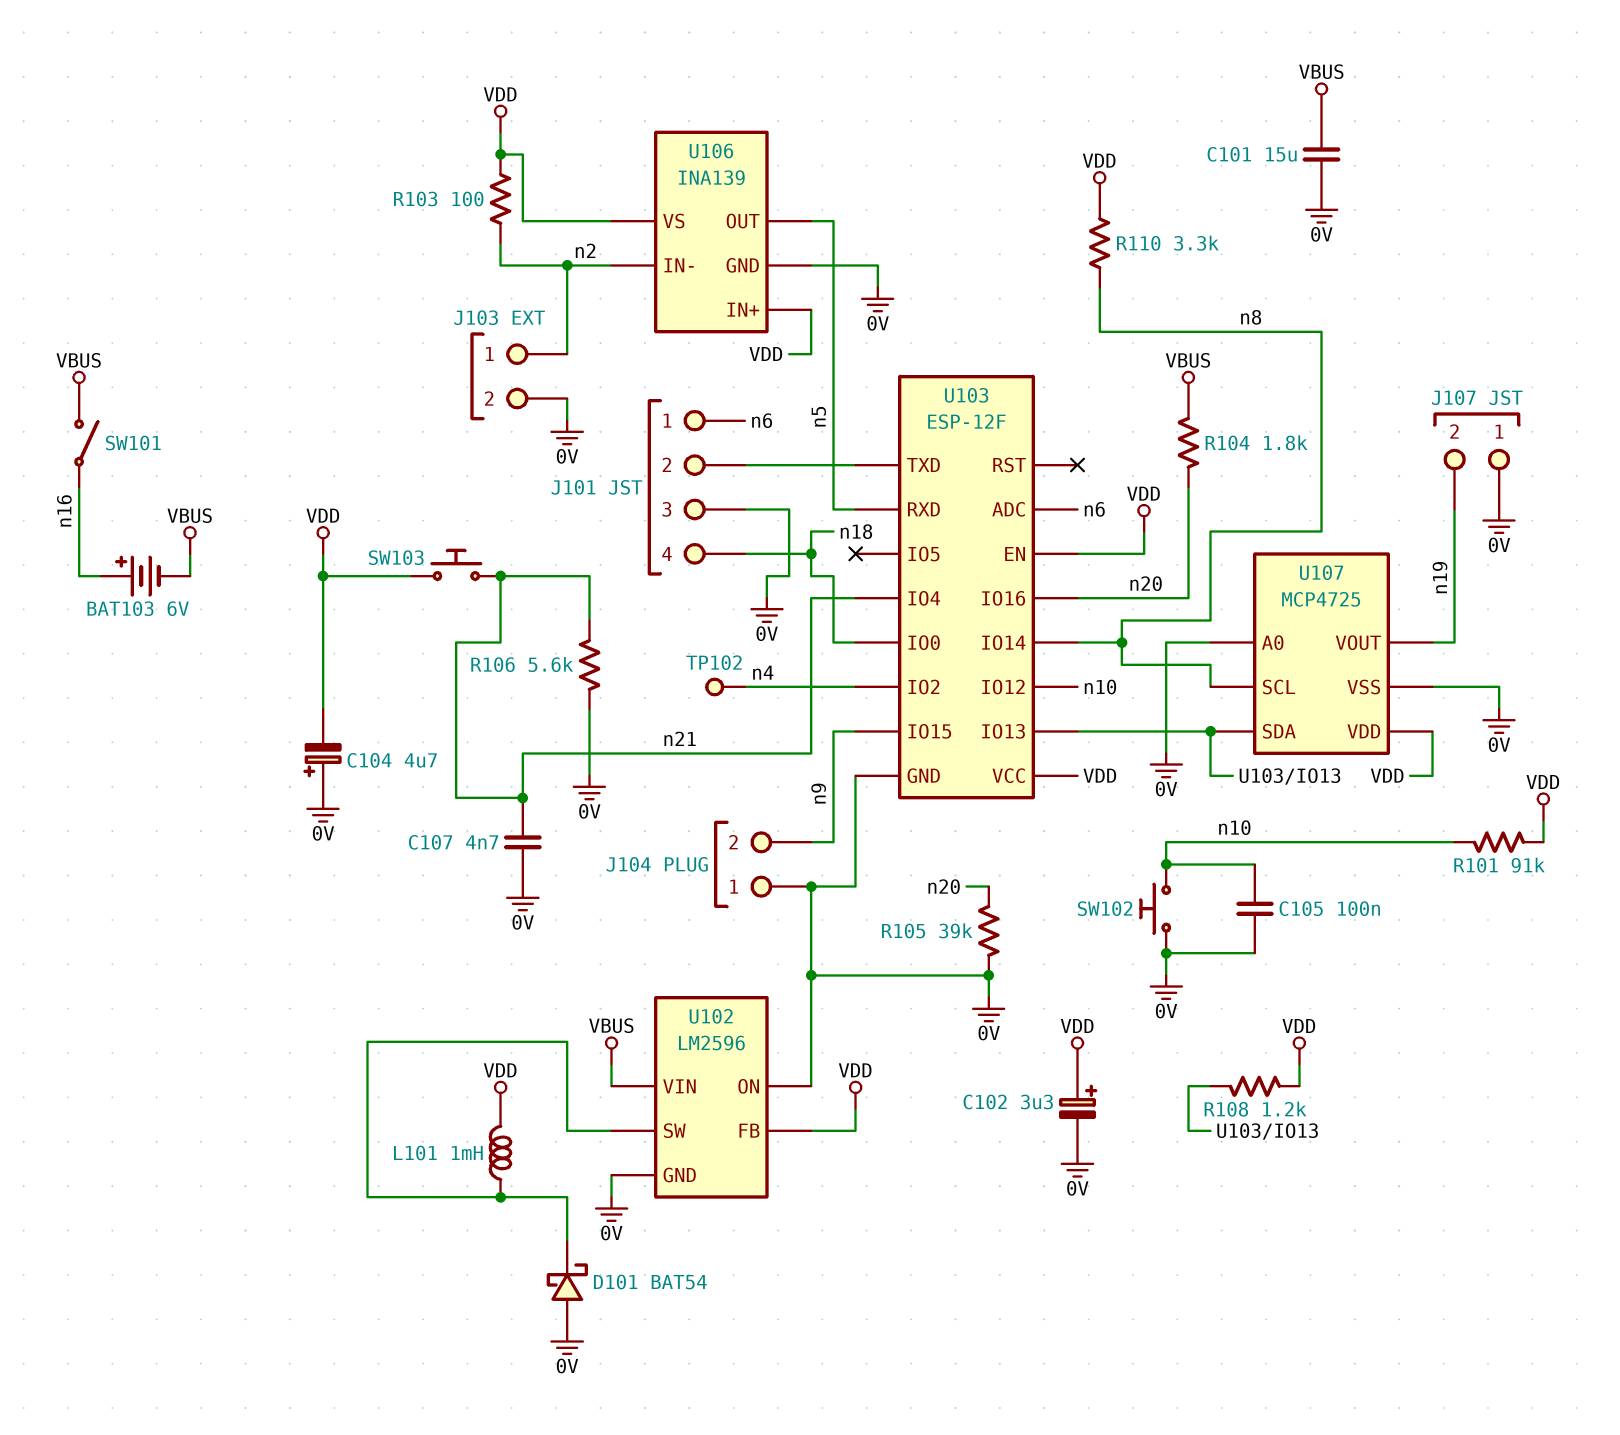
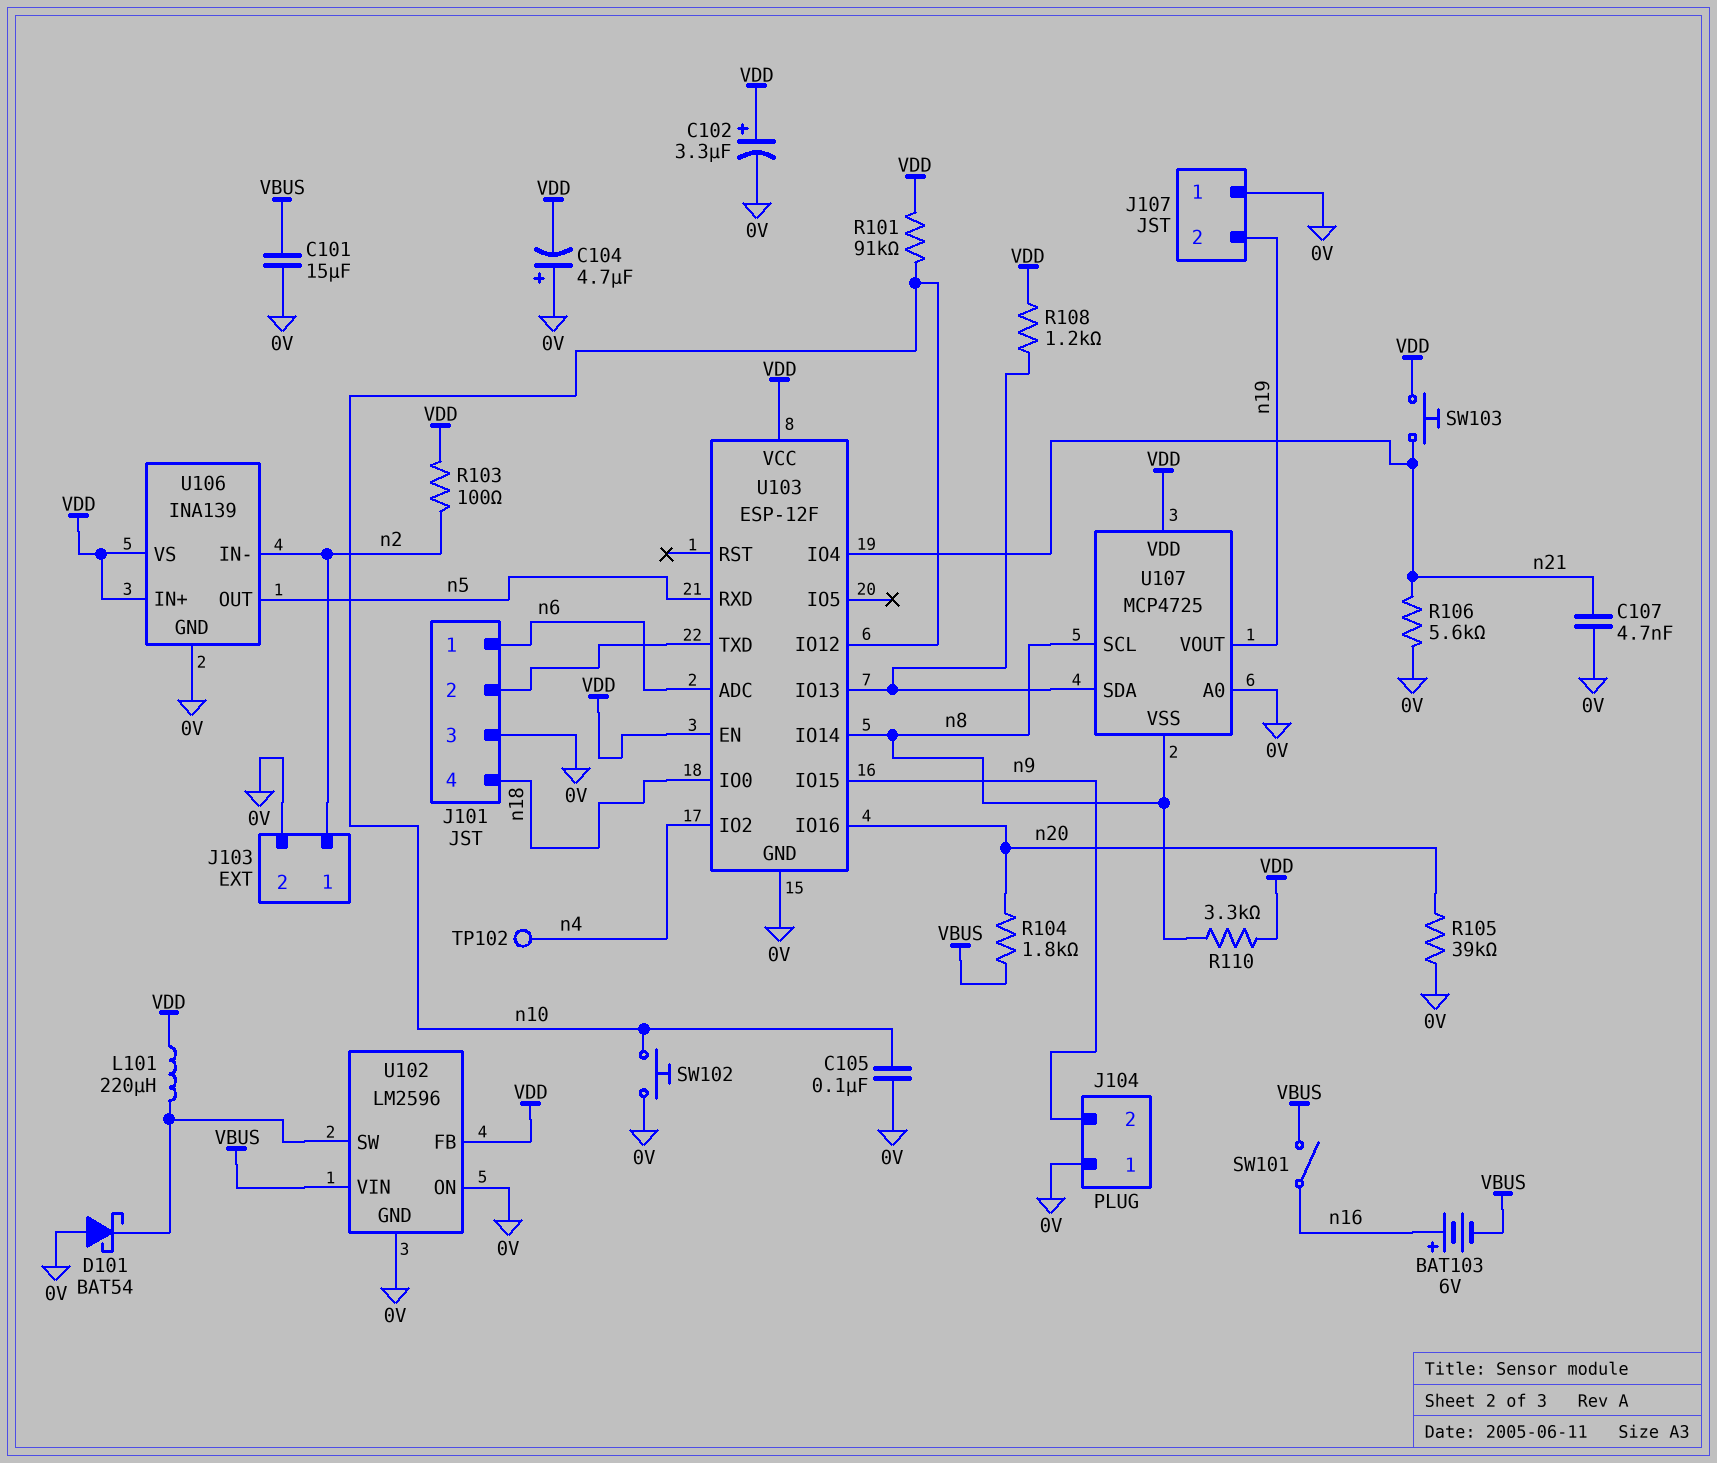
L101: 1mH (U102/SW, VDD) -> 220uH (U102/SW, VDD)
U107 pin VSS: 0V -> n8

